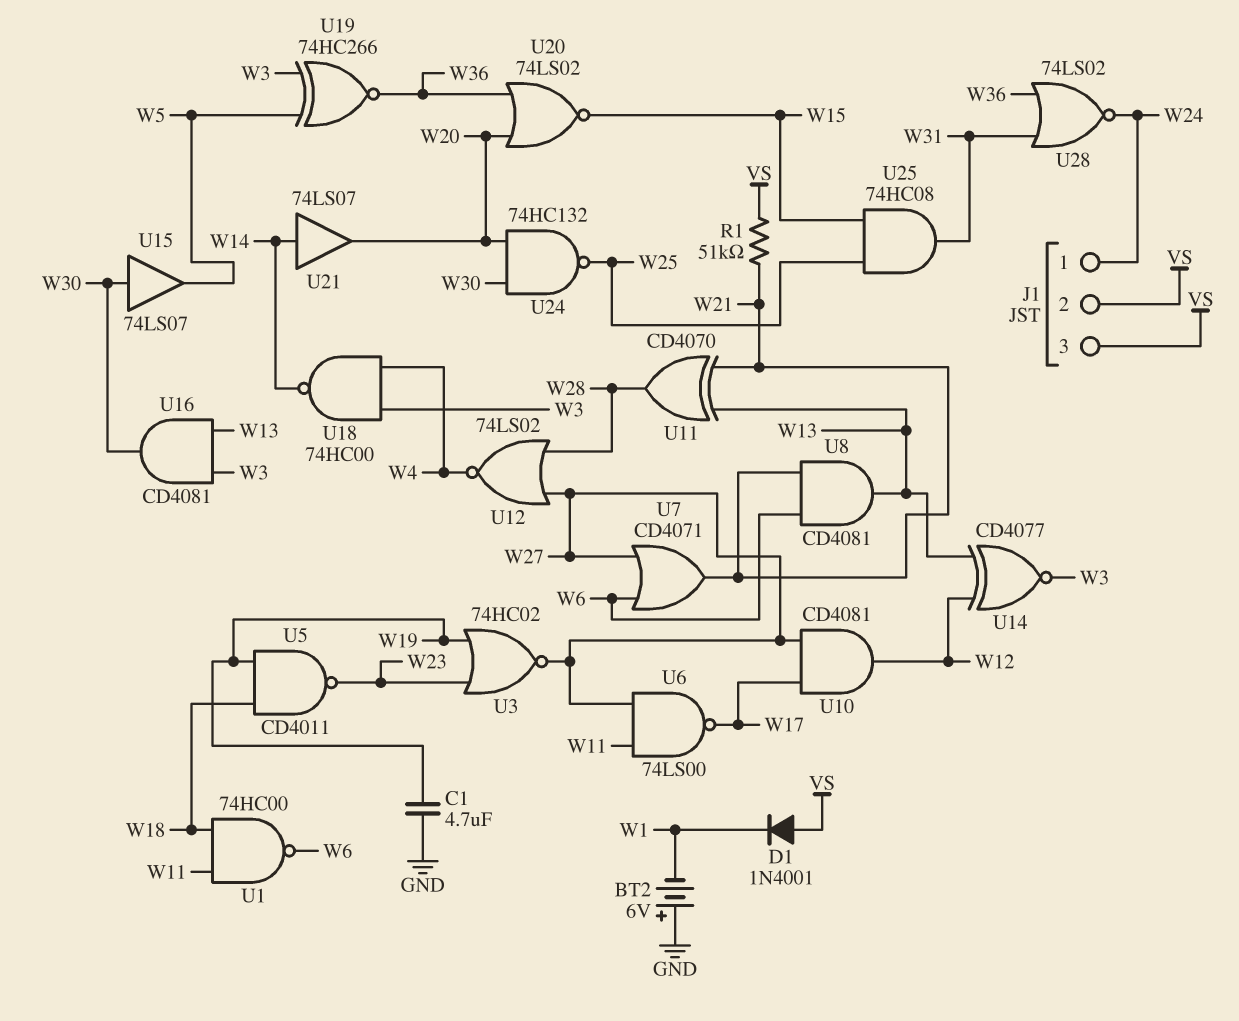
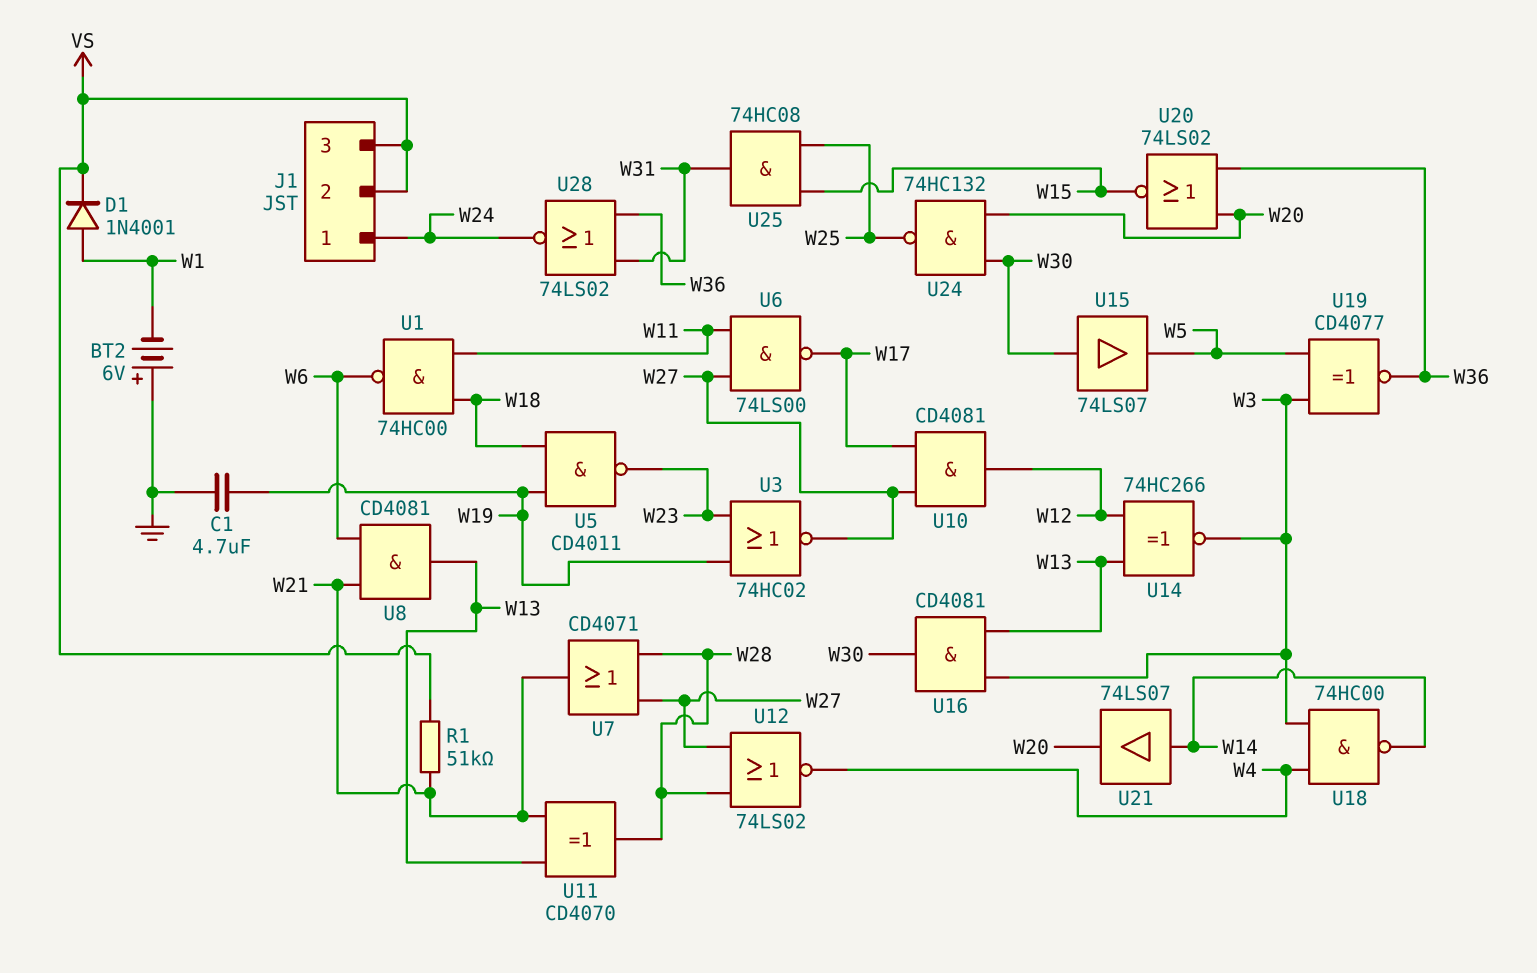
D1: diode 1N4001 (A VS, K W1) -> diode 1N4001 (A W1, K VS)
U7: OR CD4071 (in W6, in W27, out W21) -> OR CD4071 (in W27, in W28, out W21)
U14: XNOR CD4077 (in W12, in W13, out W3) -> XNOR 74HC266 (in W12, in W13, out W3)
U19: XNOR 74HC266 (in W3, in W5, out W36) -> XNOR CD4077 (in W3, in W5, out W36)

